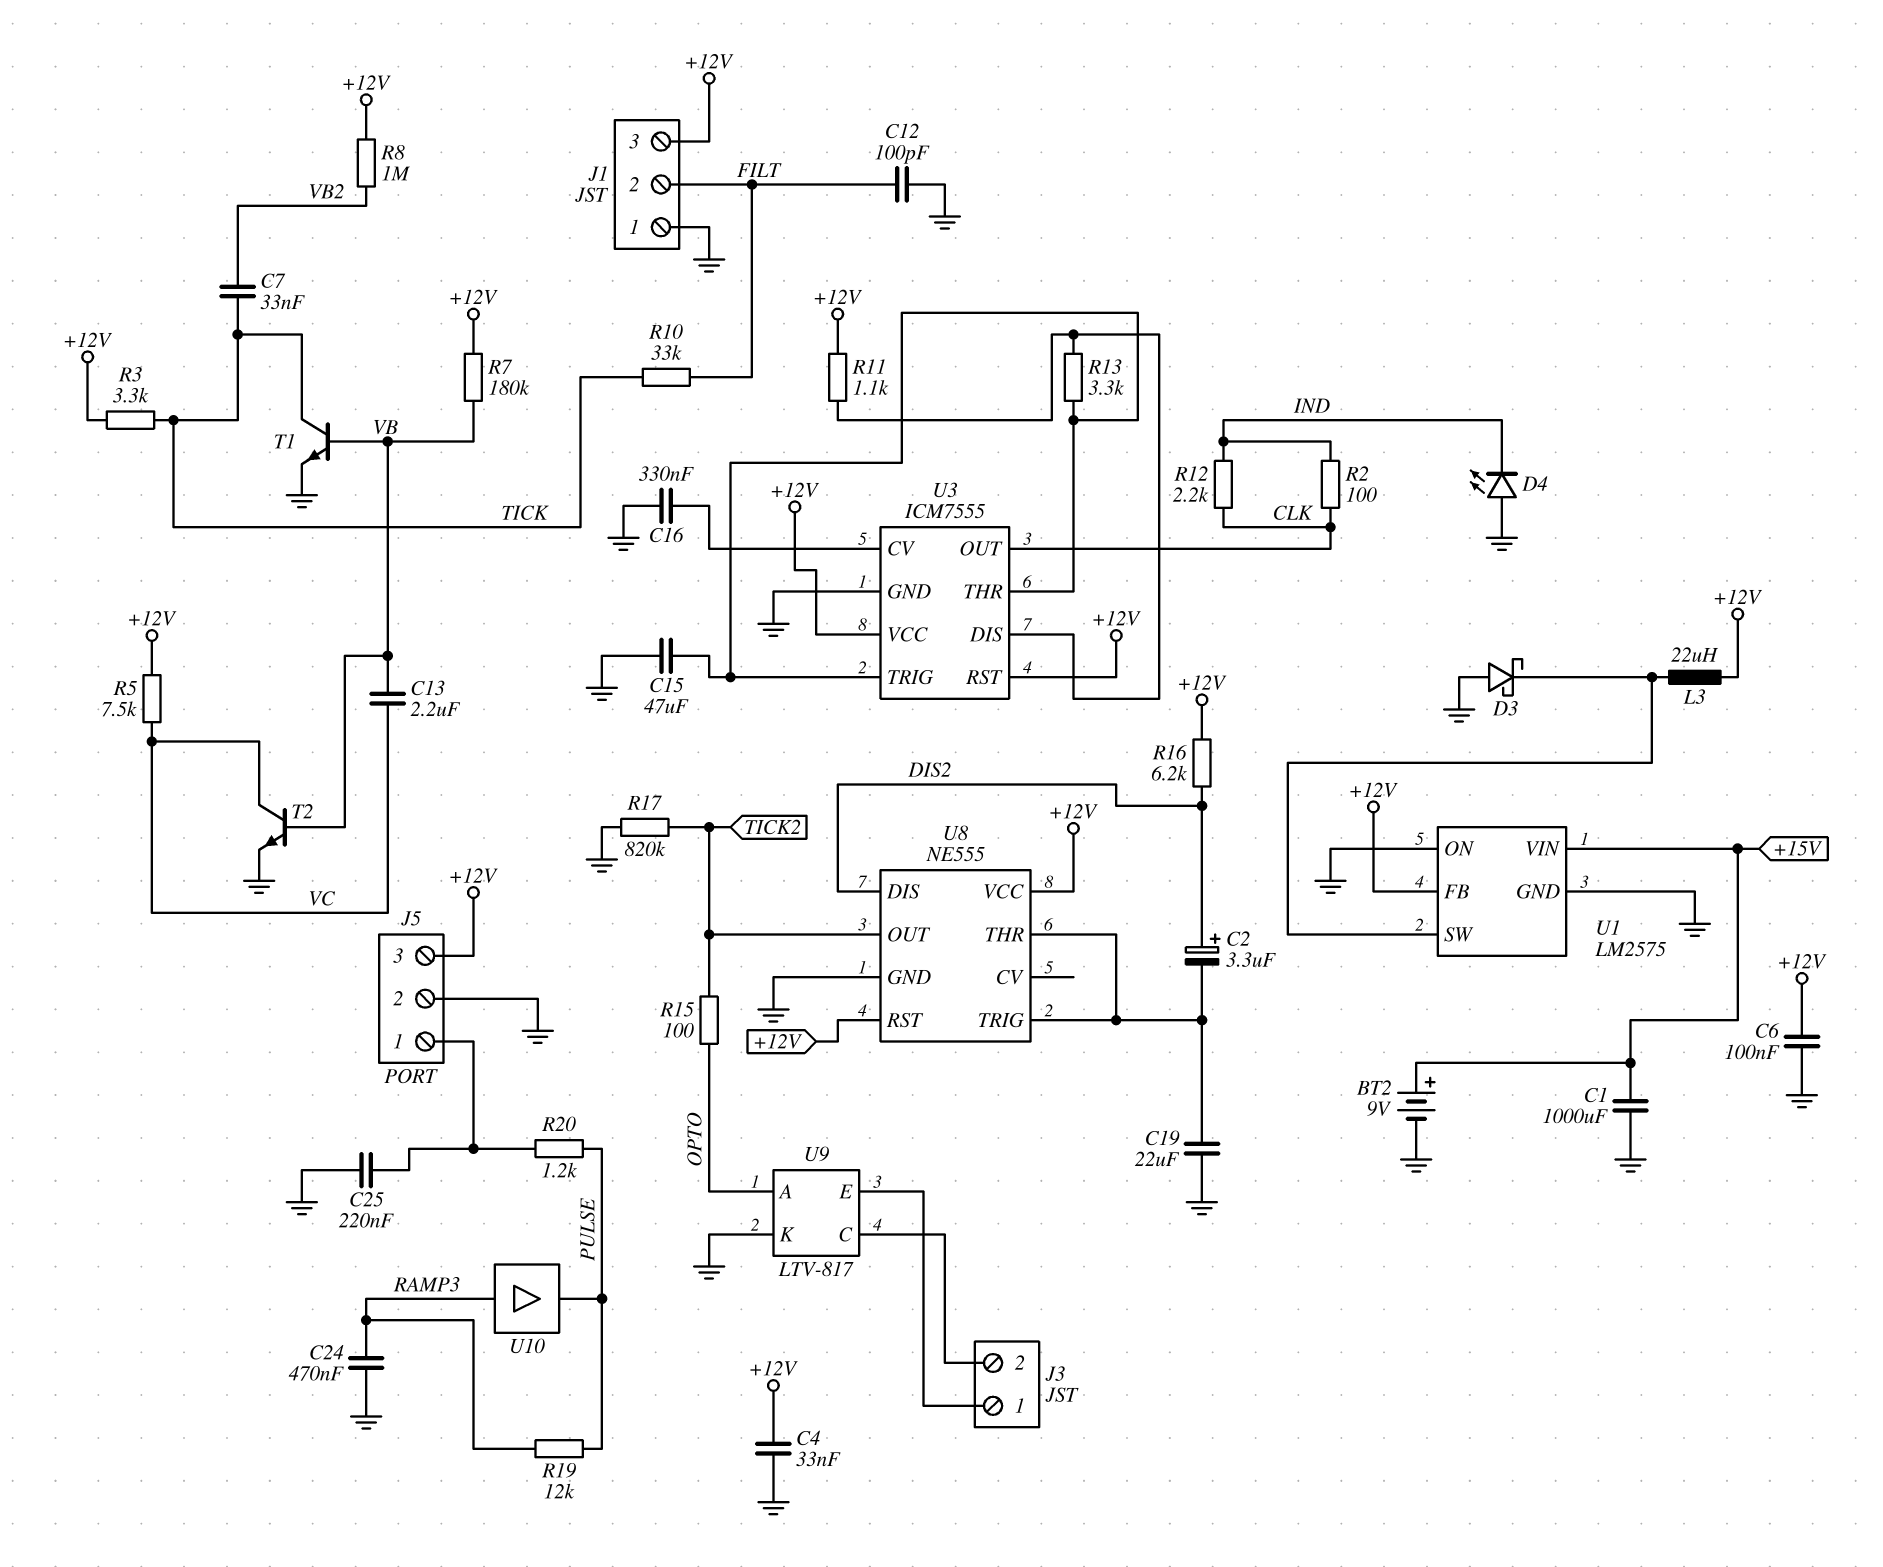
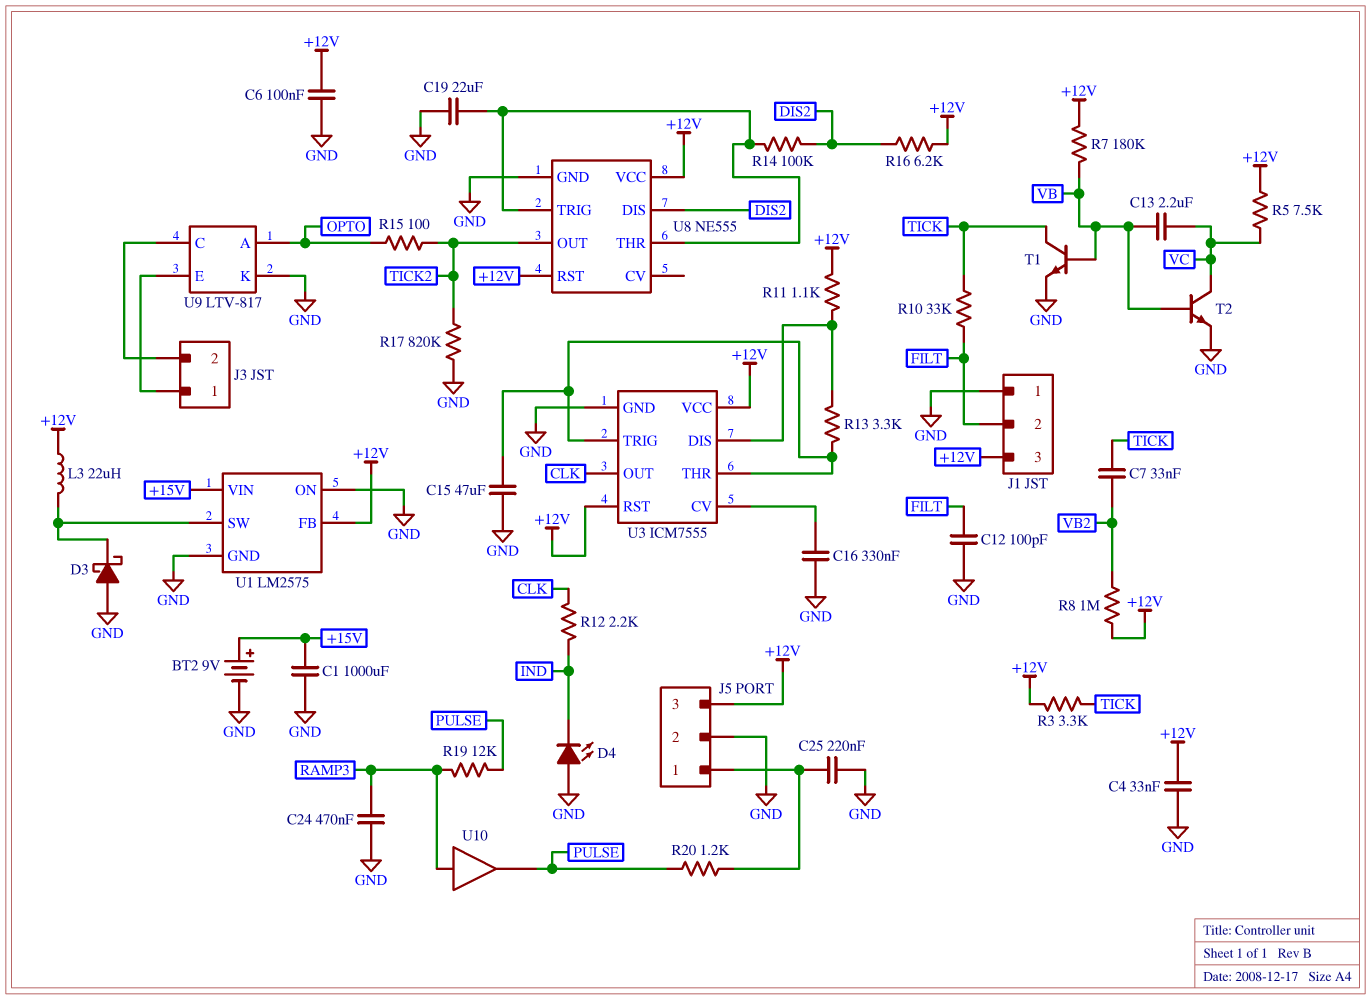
C2: 3.3uF (plus DIS2, minus U8/THR) -> none
R2: 100 (CLK, IND) -> none
R14: none -> 100k (DIS2, U8/THR)

